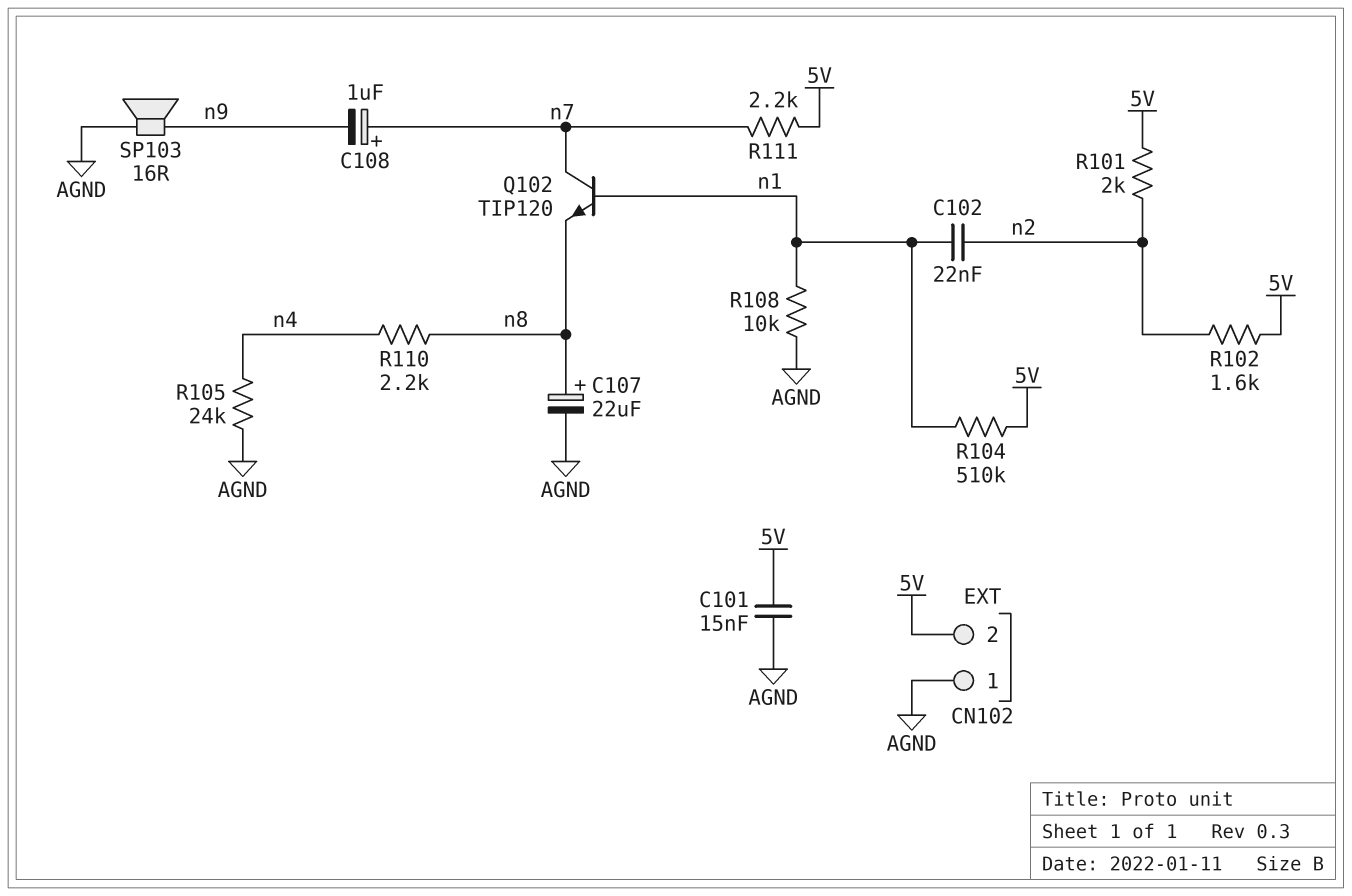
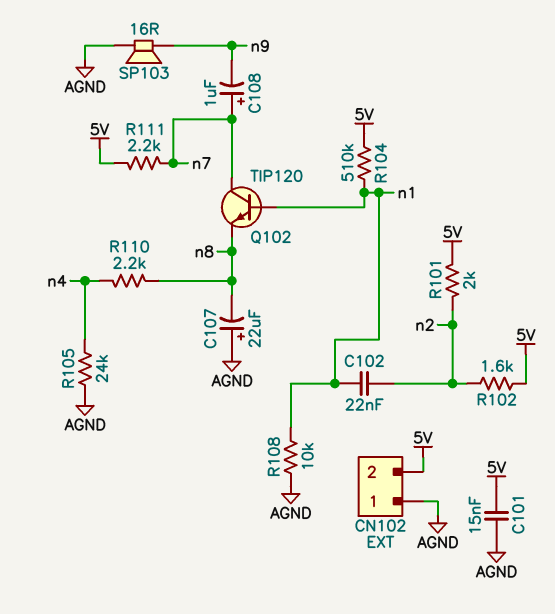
C107: 22uF (plus n8, minus AGND) -> 22uF (plus AGND, minus n8)

